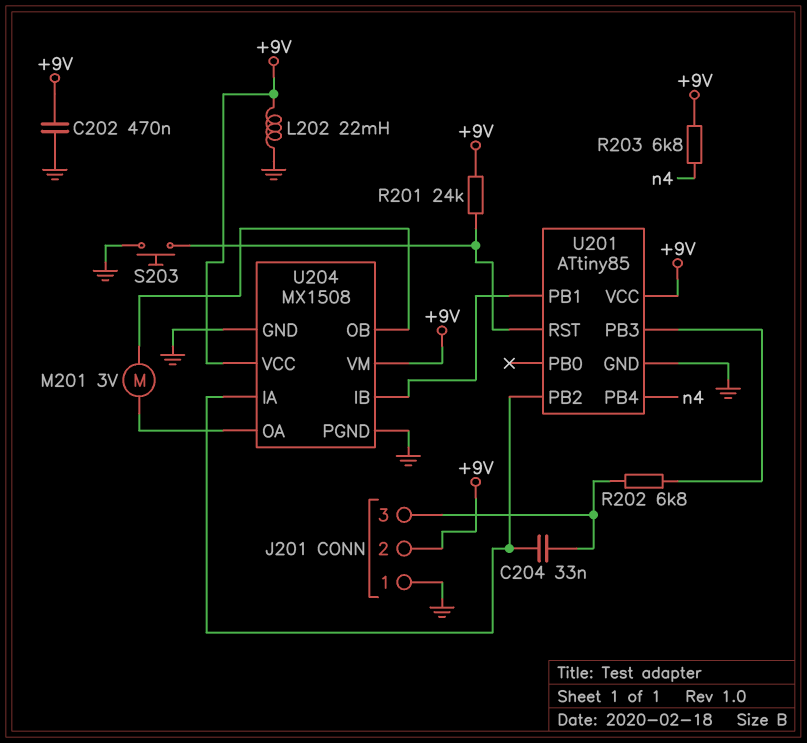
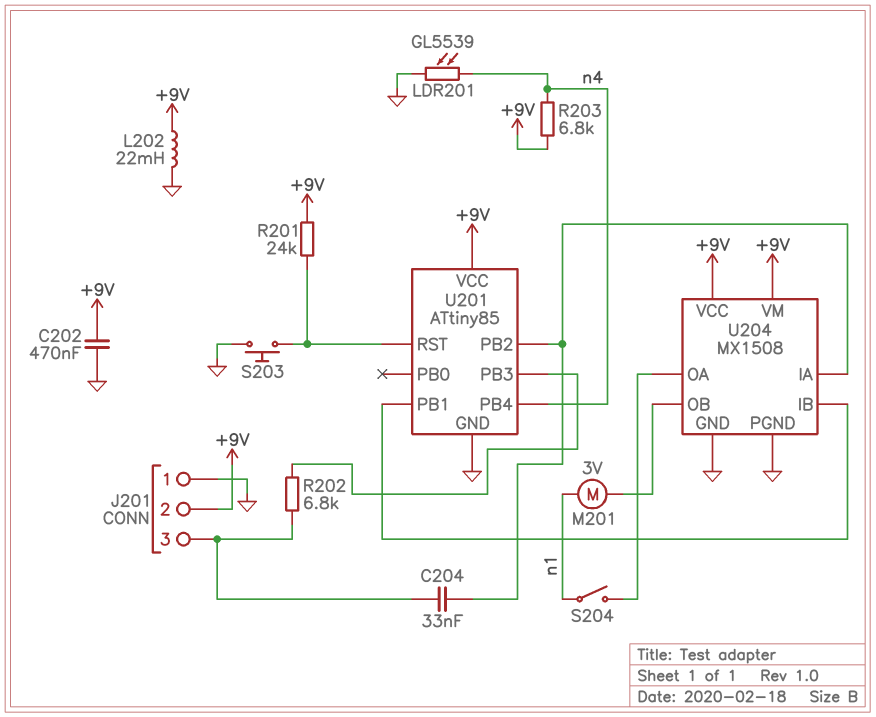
LDR201: none -> GL5539 (GND, n4)
M201: motor 3V (U204/OA, U204/OB) -> motor 3V (U204/OB, n1)
S204: none -> switch (U204/OA, n1)

